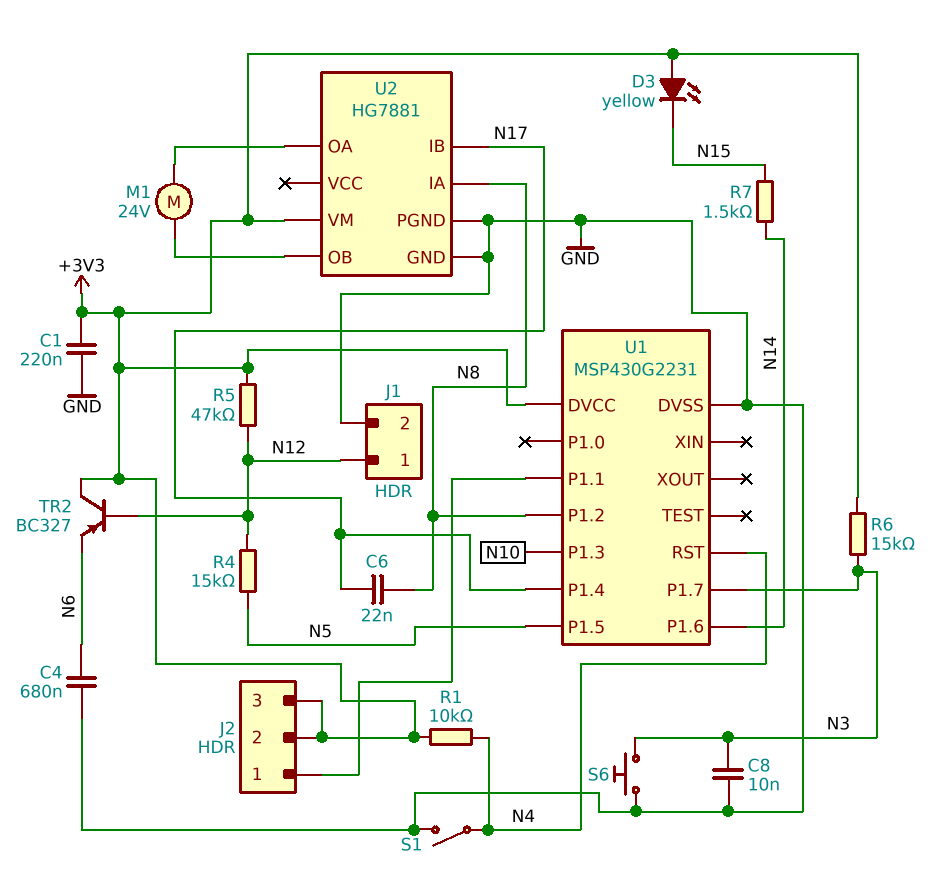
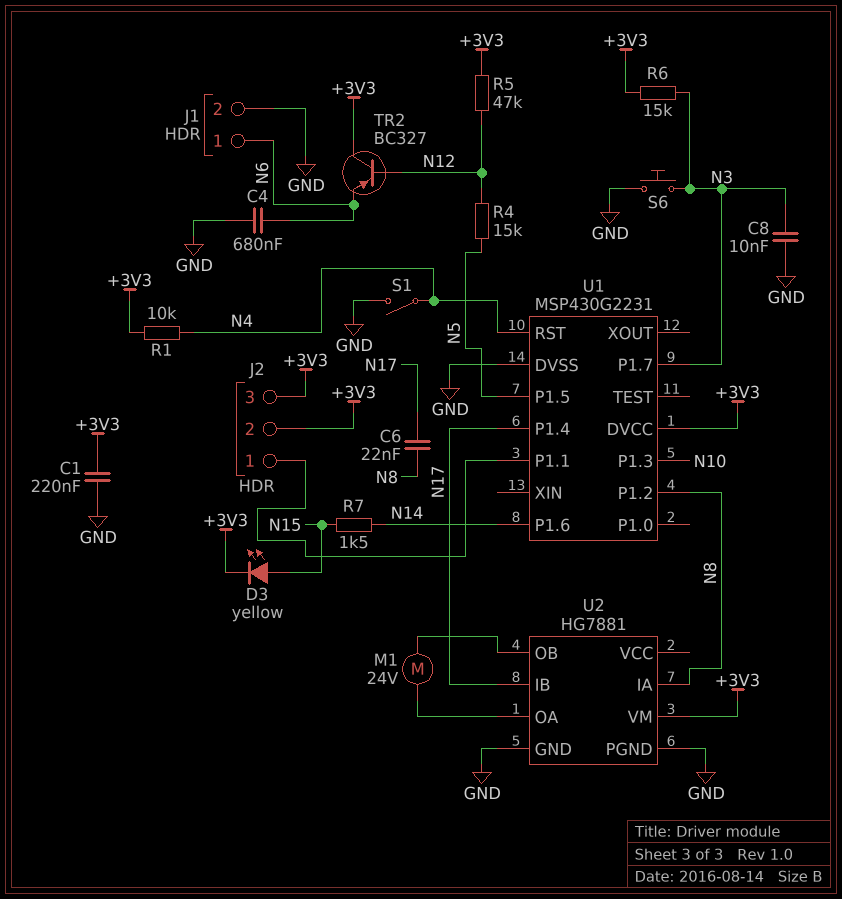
D3: LED yellow (A +3V3, K N15) -> LED yellow (A N15, K +3V3)
J1 pin 1: N12 -> N6

